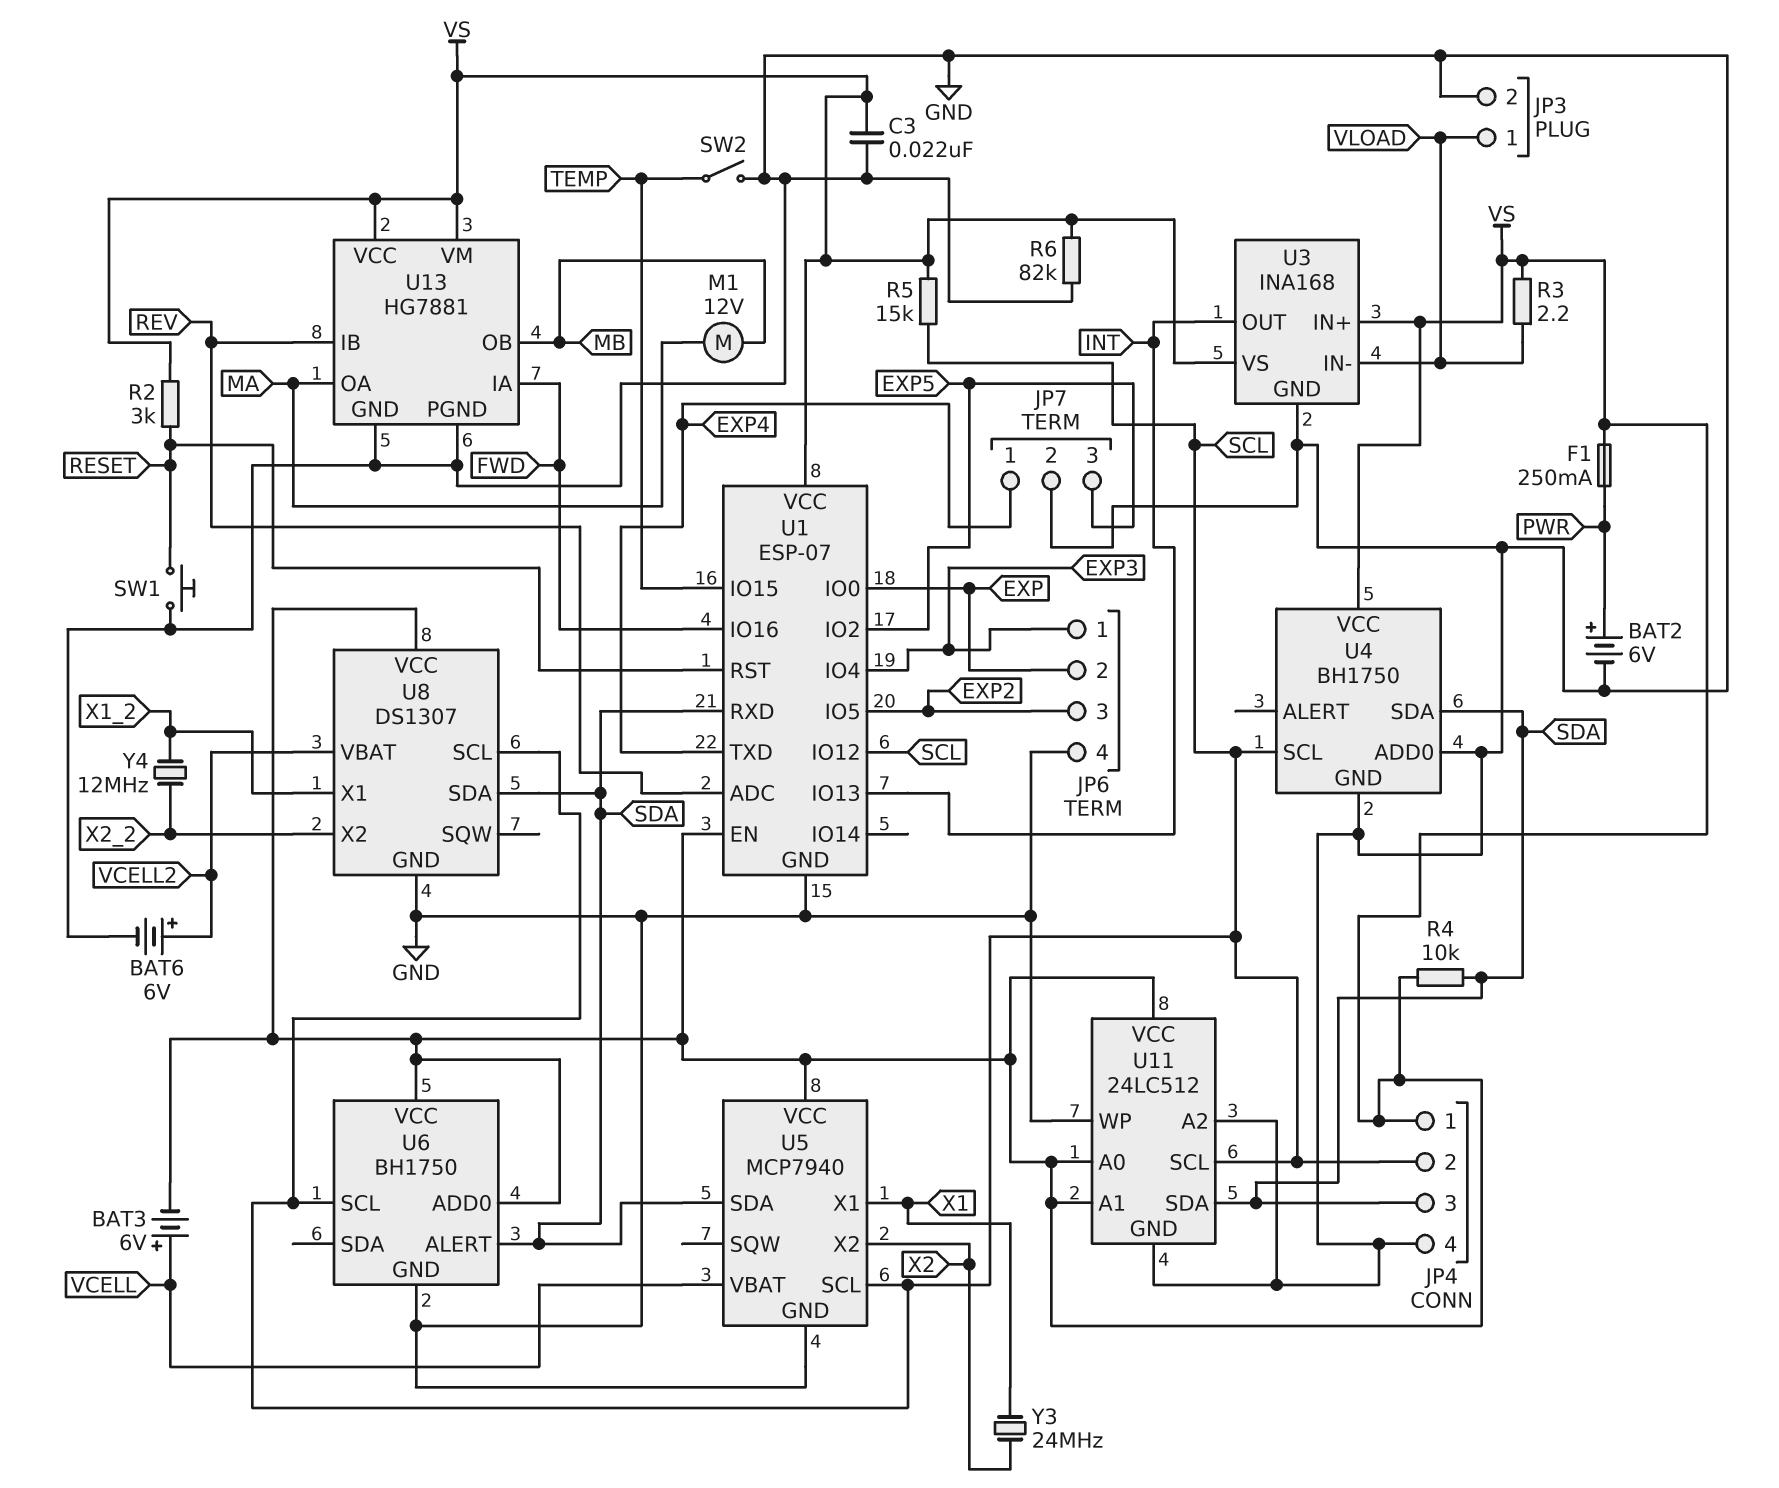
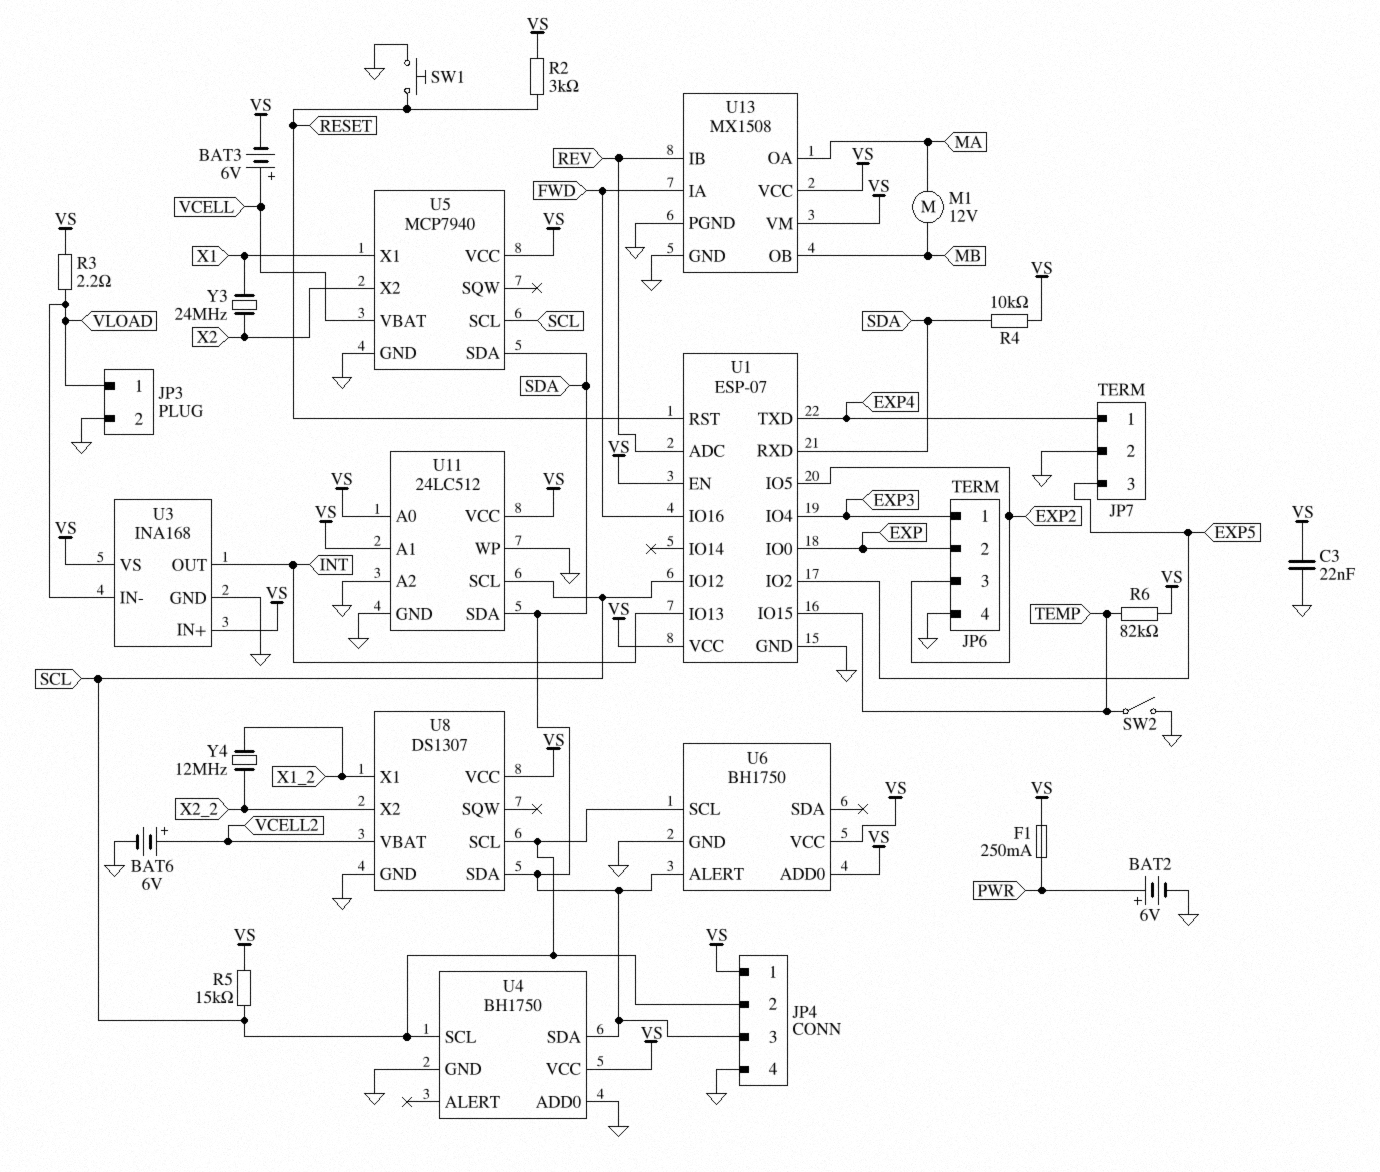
R6: 82k (GND, VS) -> 82k (TEMP, VS)
U13: HG7881 -> MX1508

